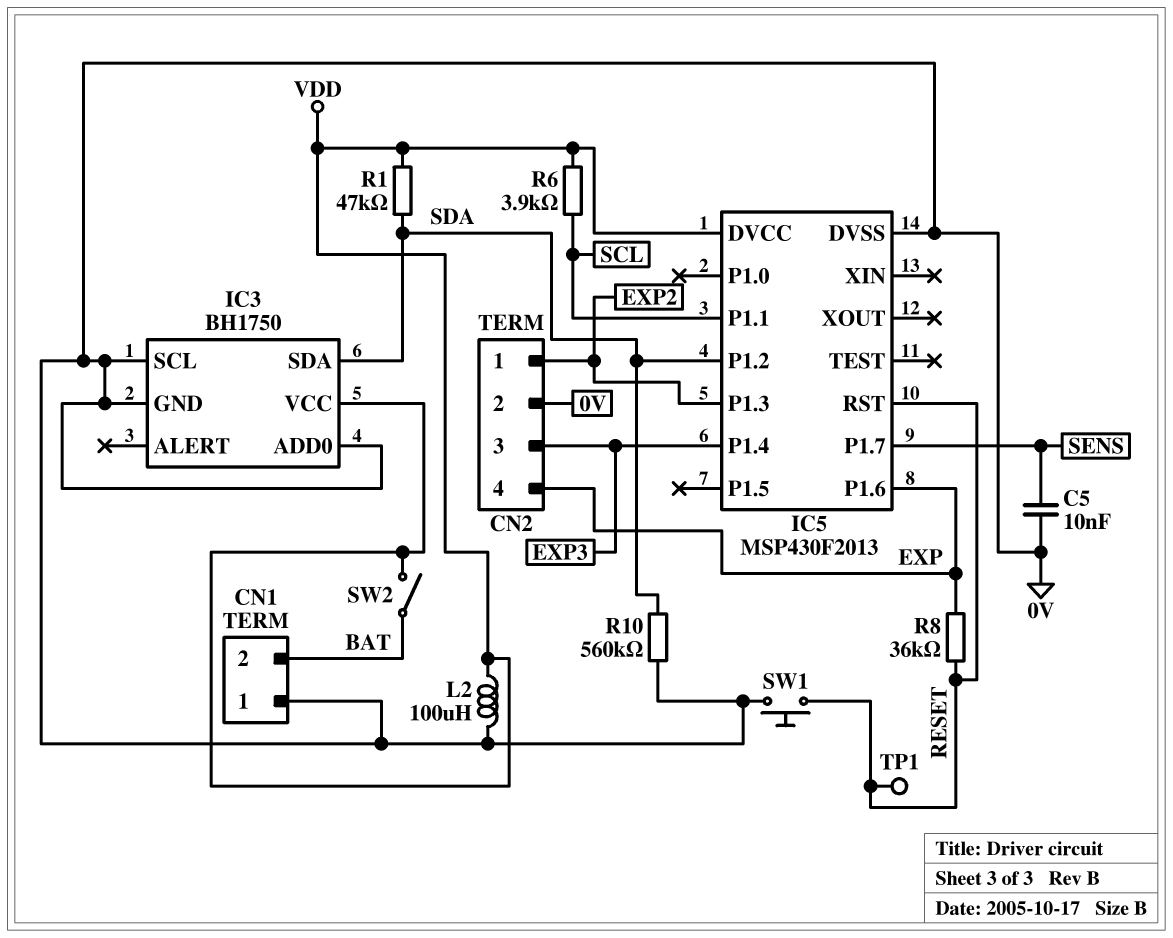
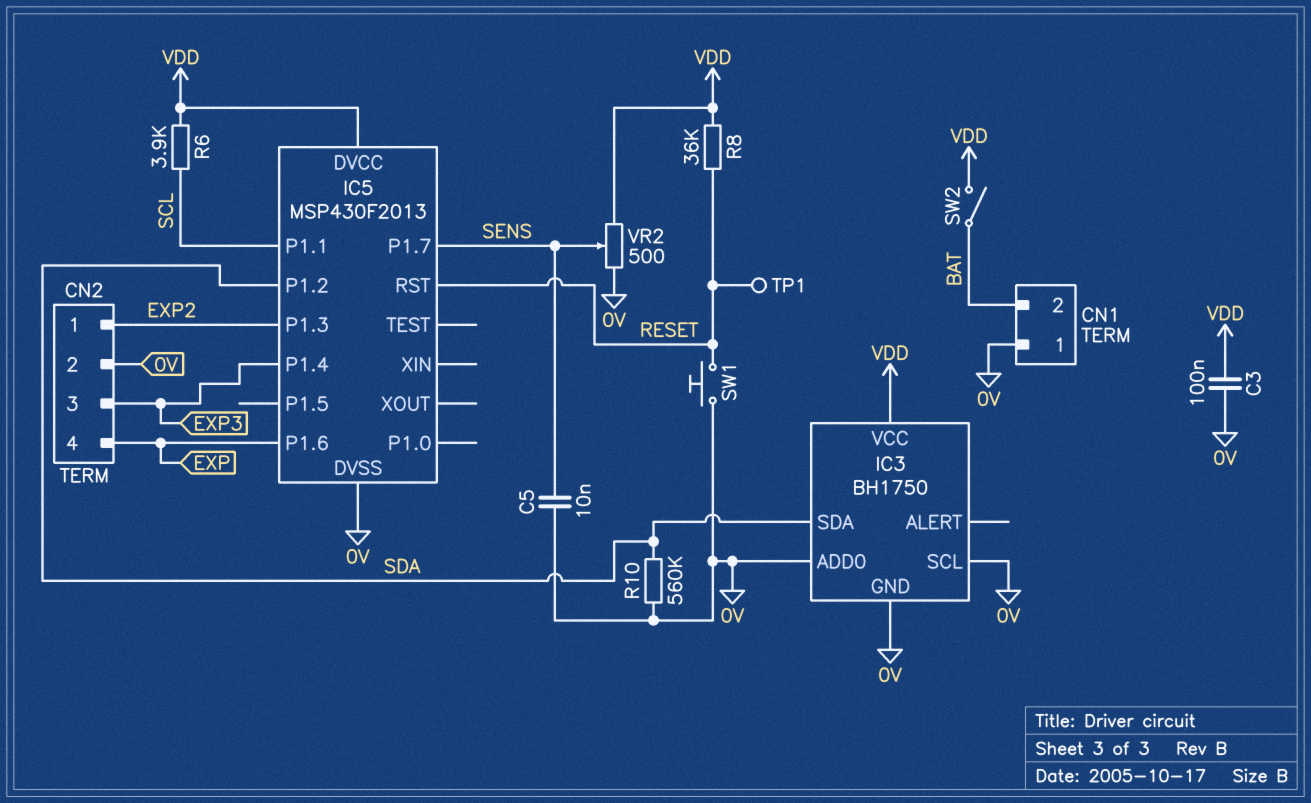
C3: none -> 100nF (0V, VDD)
L2: 100uH (0V, VDD) -> none
R1: 47k (SDA, VDD) -> none
R8: 36k (EXP, RESET) -> 36k (RESET, VDD)
VR2: none -> 500 (0V, VDD, wiper SENS)

